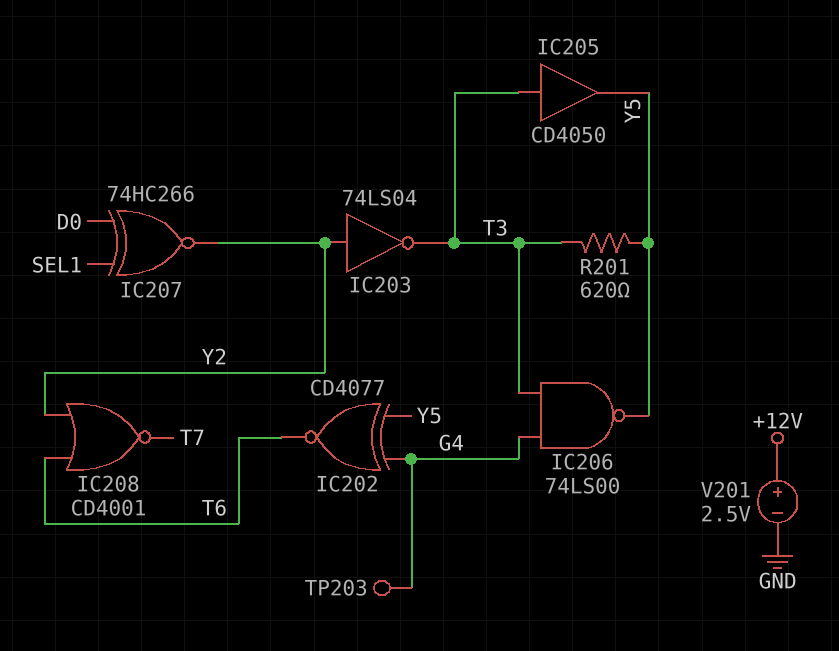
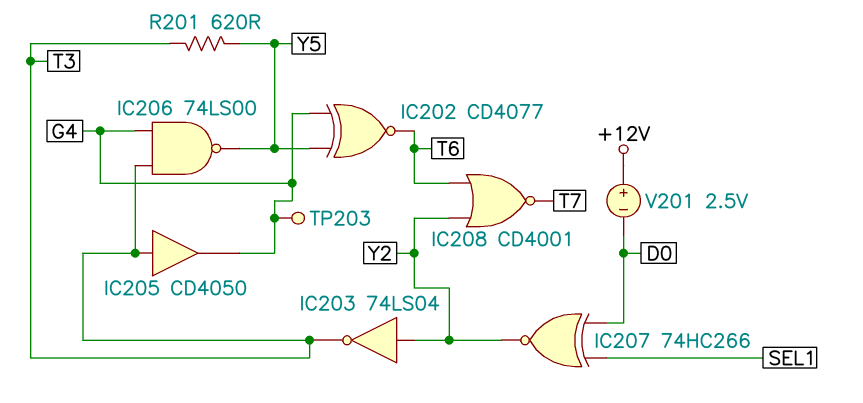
IC205: buffer CD4050 (in T3, out Y5) -> buffer CD4050 (in T3, out G4)
V201: 2.5V (plus +12V, minus GND) -> 2.5V (plus +12V, minus D0)

